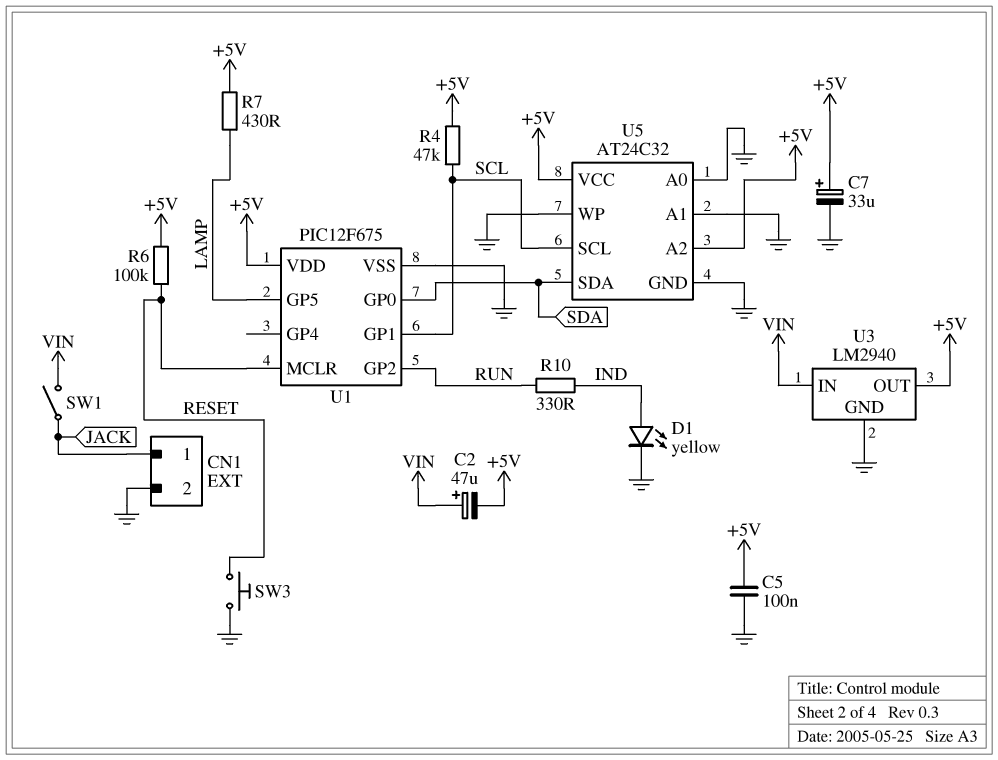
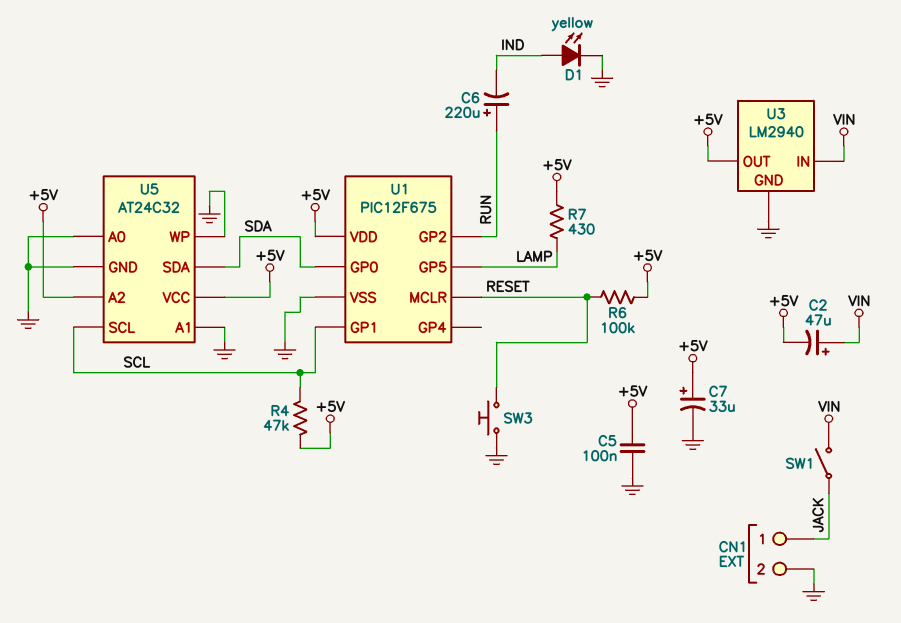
C6: none -> 220uF (plus RUN, minus IND)
R10: 330 (IND, RUN) -> none

